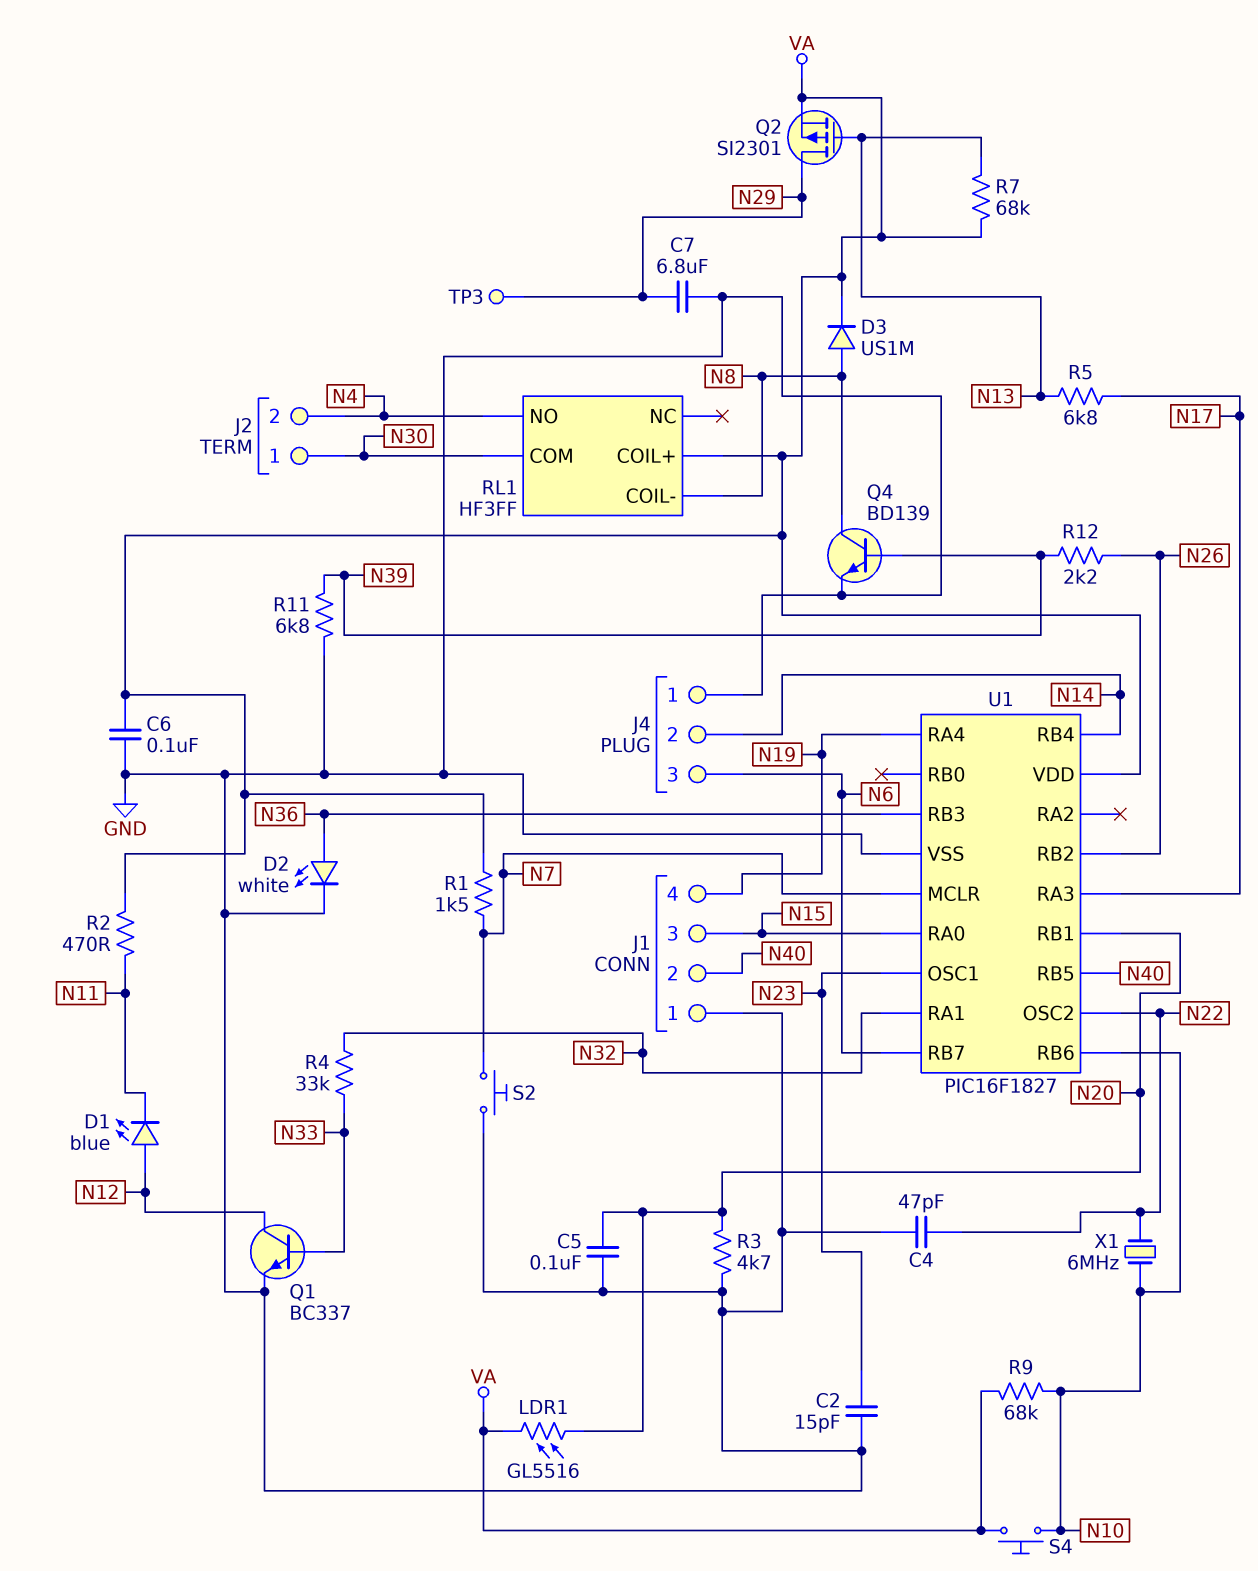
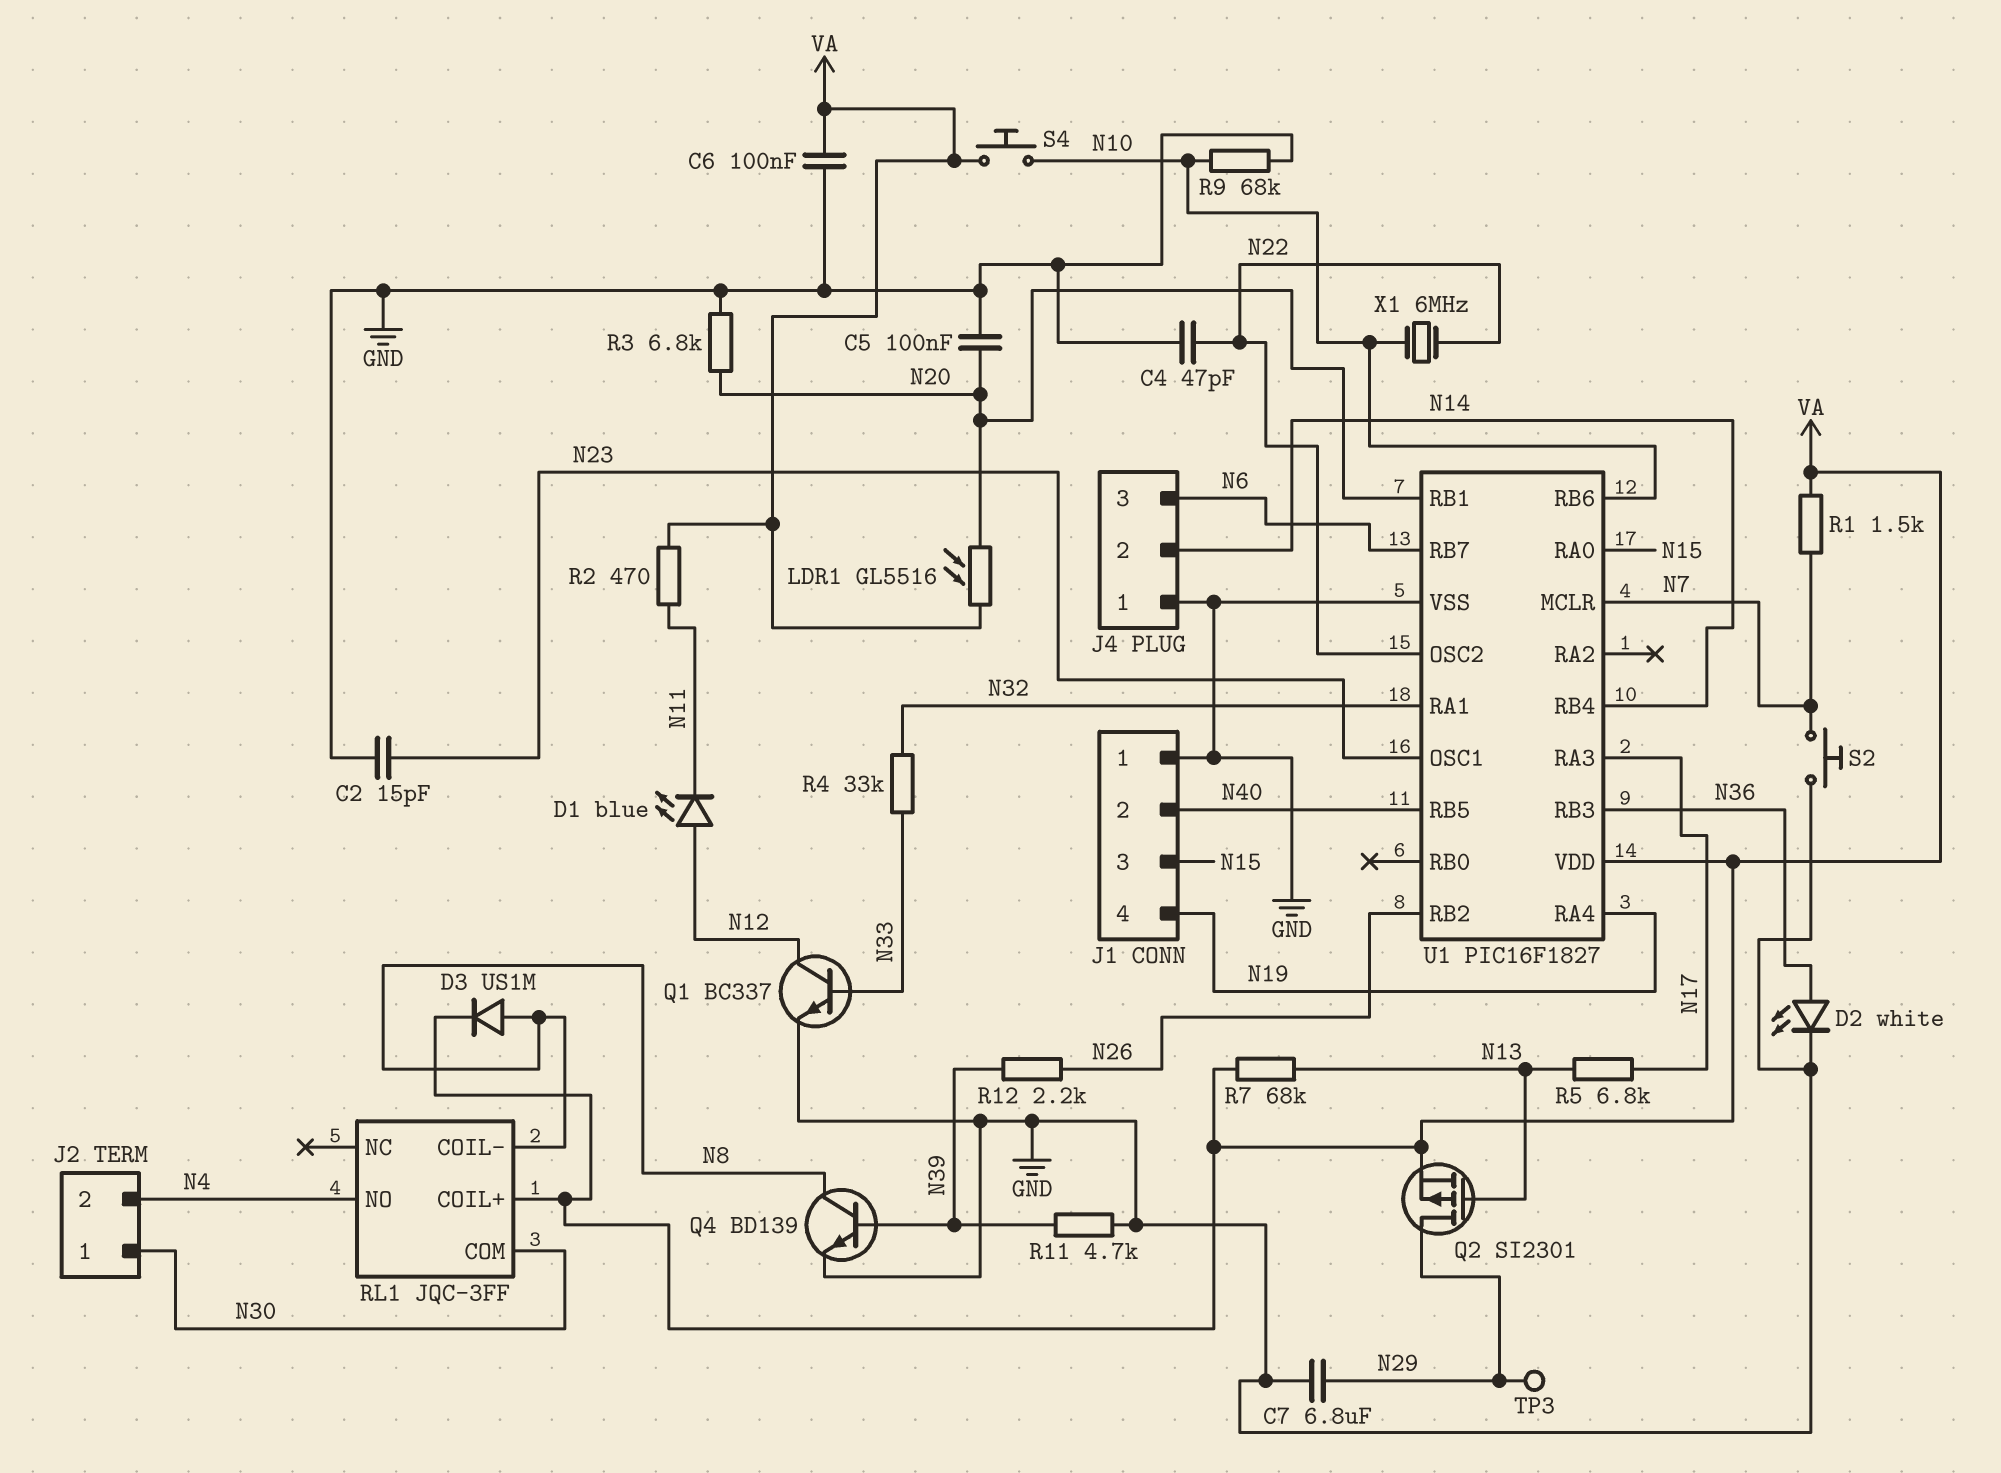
R3: 4.7k (GND, N20) -> 6.8k (GND, N20)
R9: 68k (N10, VA) -> 68k (GND, N10)
R11: 6.8k (GND, N39) -> 4.7k (GND, N39)
RL1: HF3FF -> JQC-3FF

